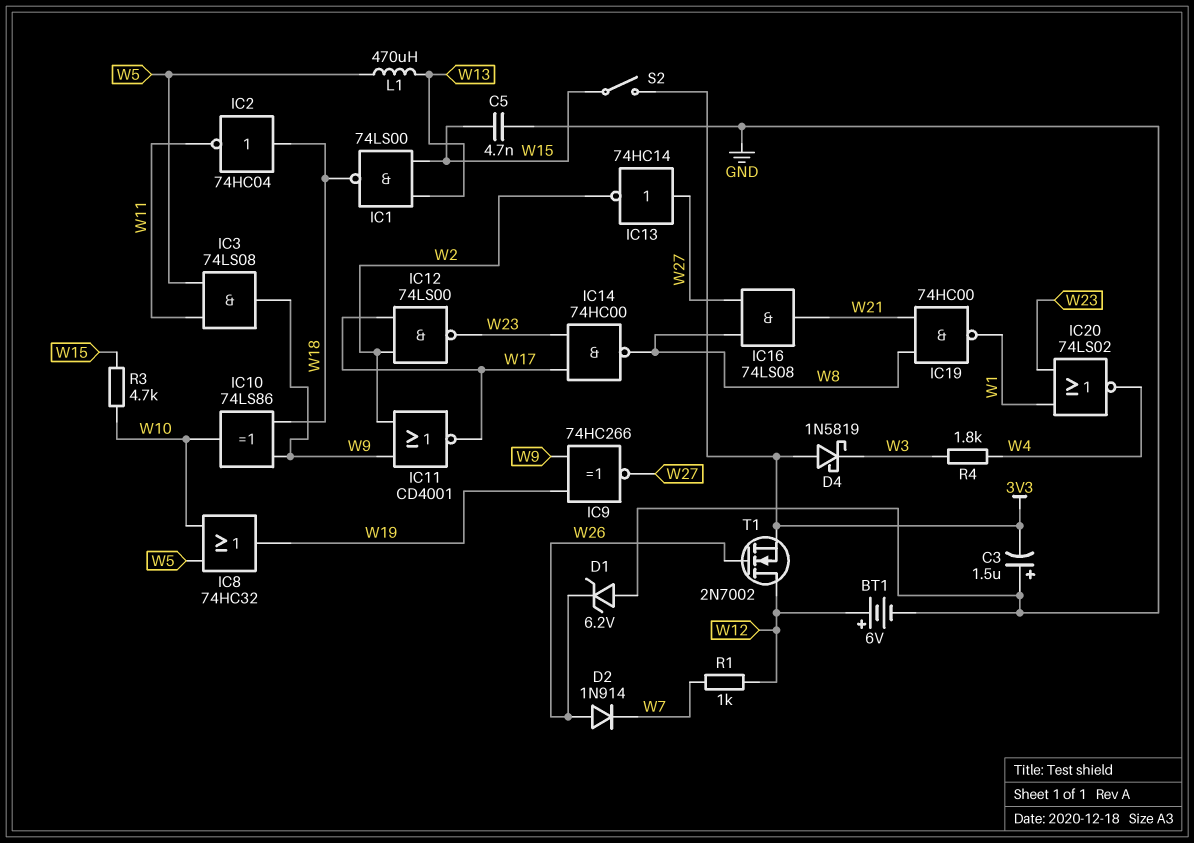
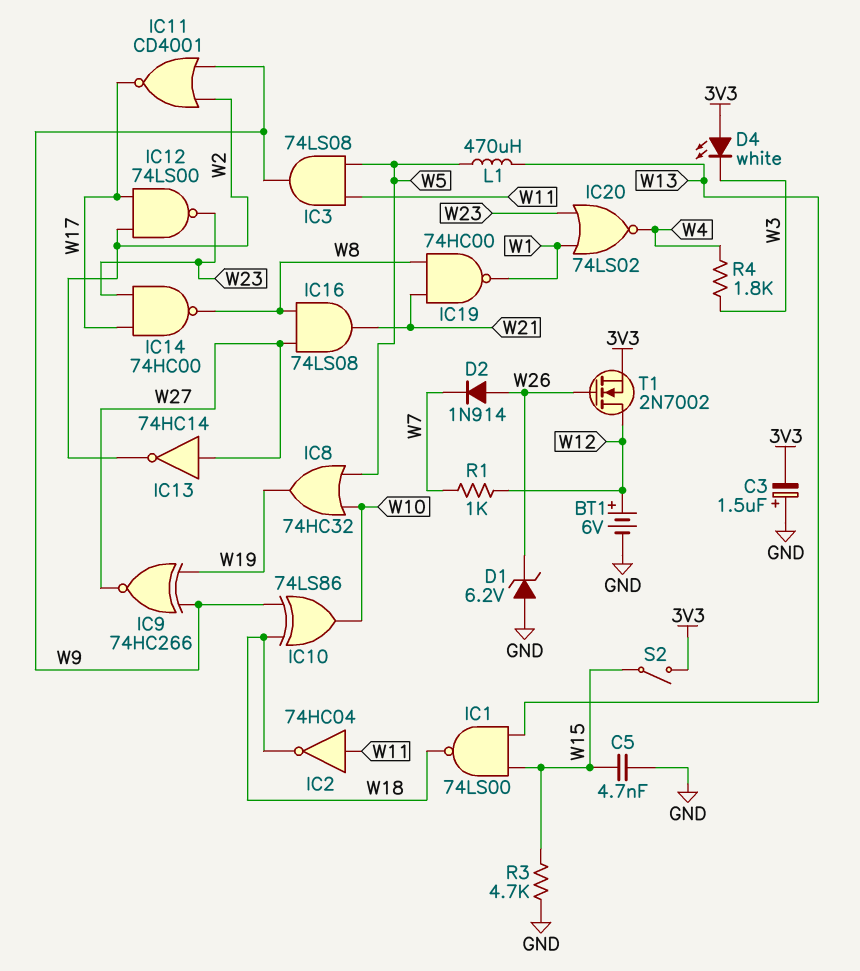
D4: schottky 1N5819 (A 3V3, K W3) -> LED white (A 3V3, K W3)
IC2: NOT 74HC04 (in W18, out W11) -> NOT 74HC04 (in W11, out W18)
R3: 4.7k (W10, W15) -> 4.7k (GND, W15)

